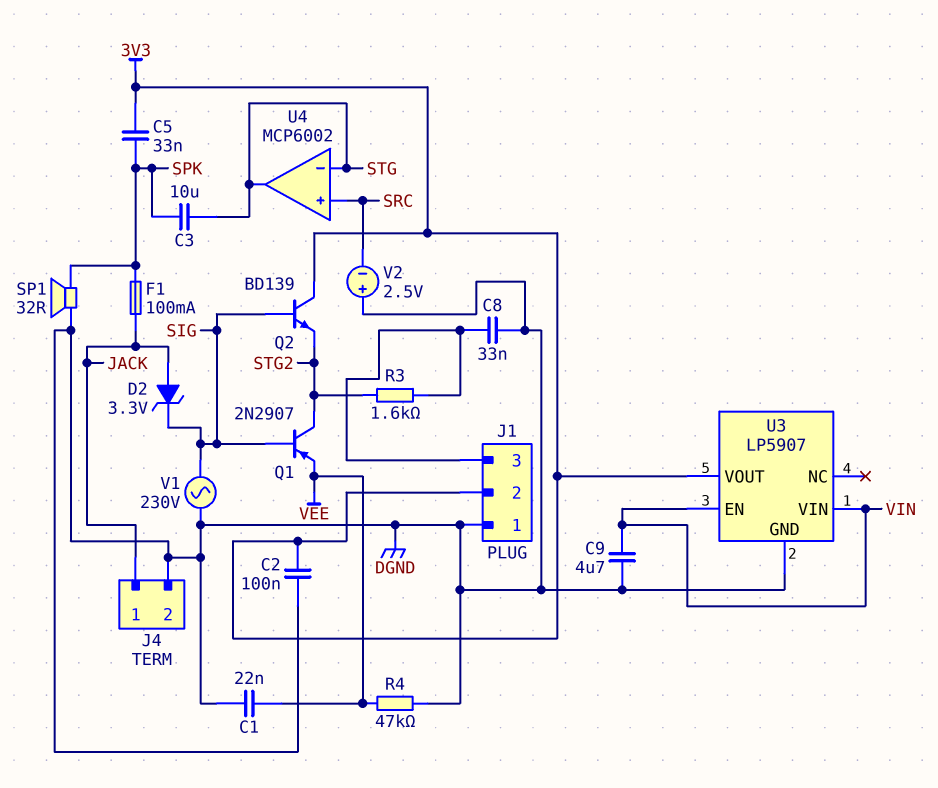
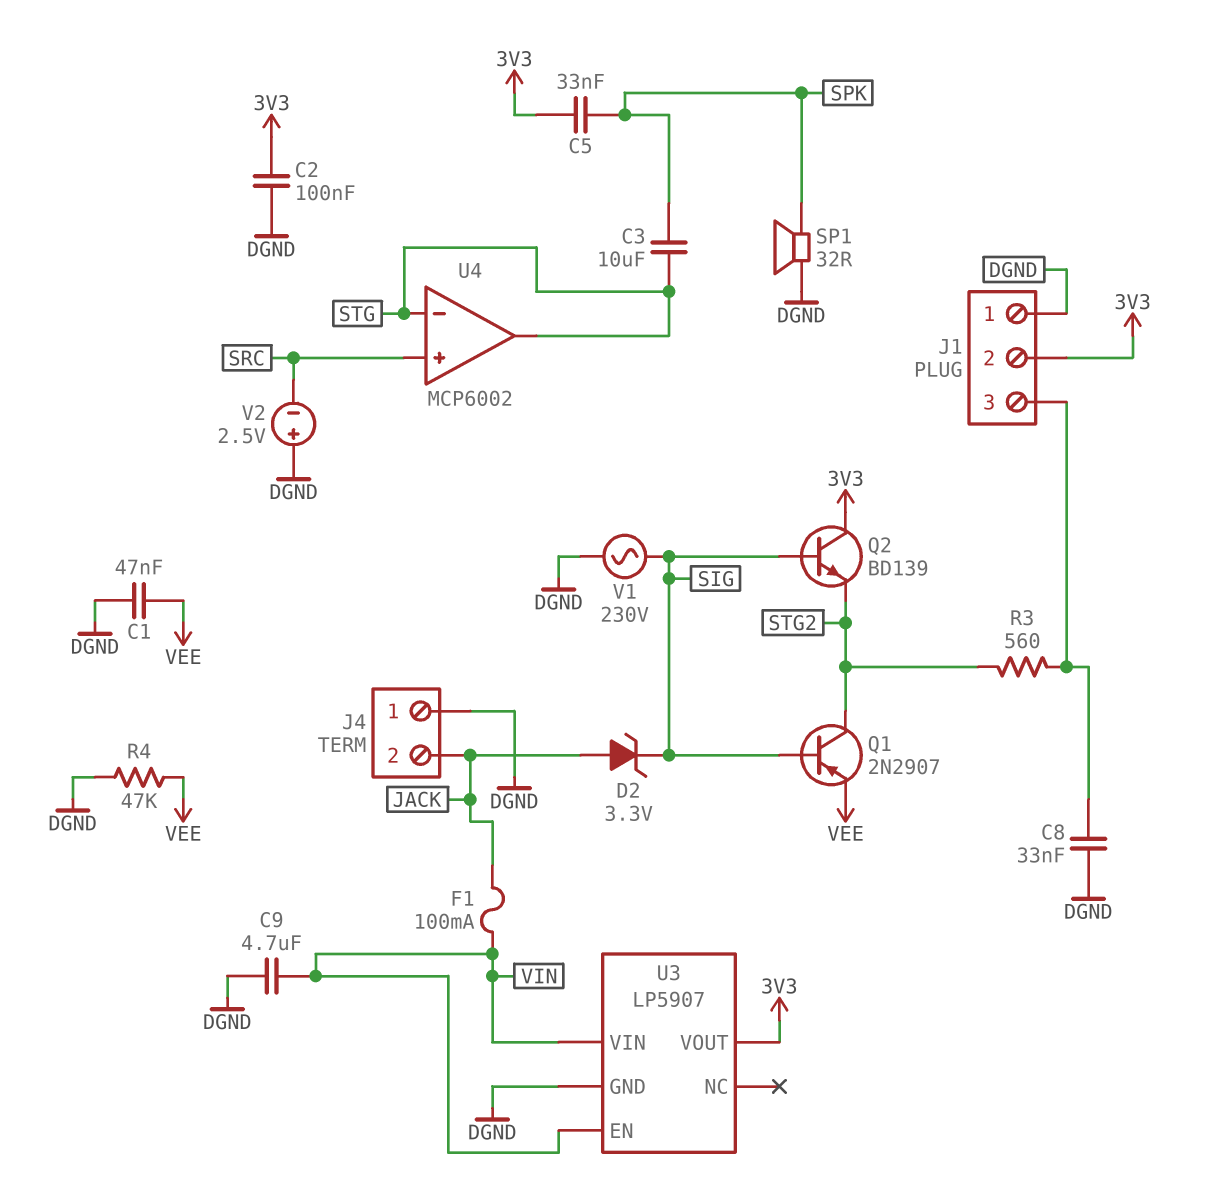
C1: 22nF (DGND, VEE) -> 47nF (DGND, VEE)
F1: 100mA (JACK, SPK) -> 100mA (JACK, VIN)
J4 pin 1: JACK -> DGND
J4 pin 2: DGND -> JACK
R3: 1.6k (J1/3, STG2) -> 560 (J1/3, STG2)

